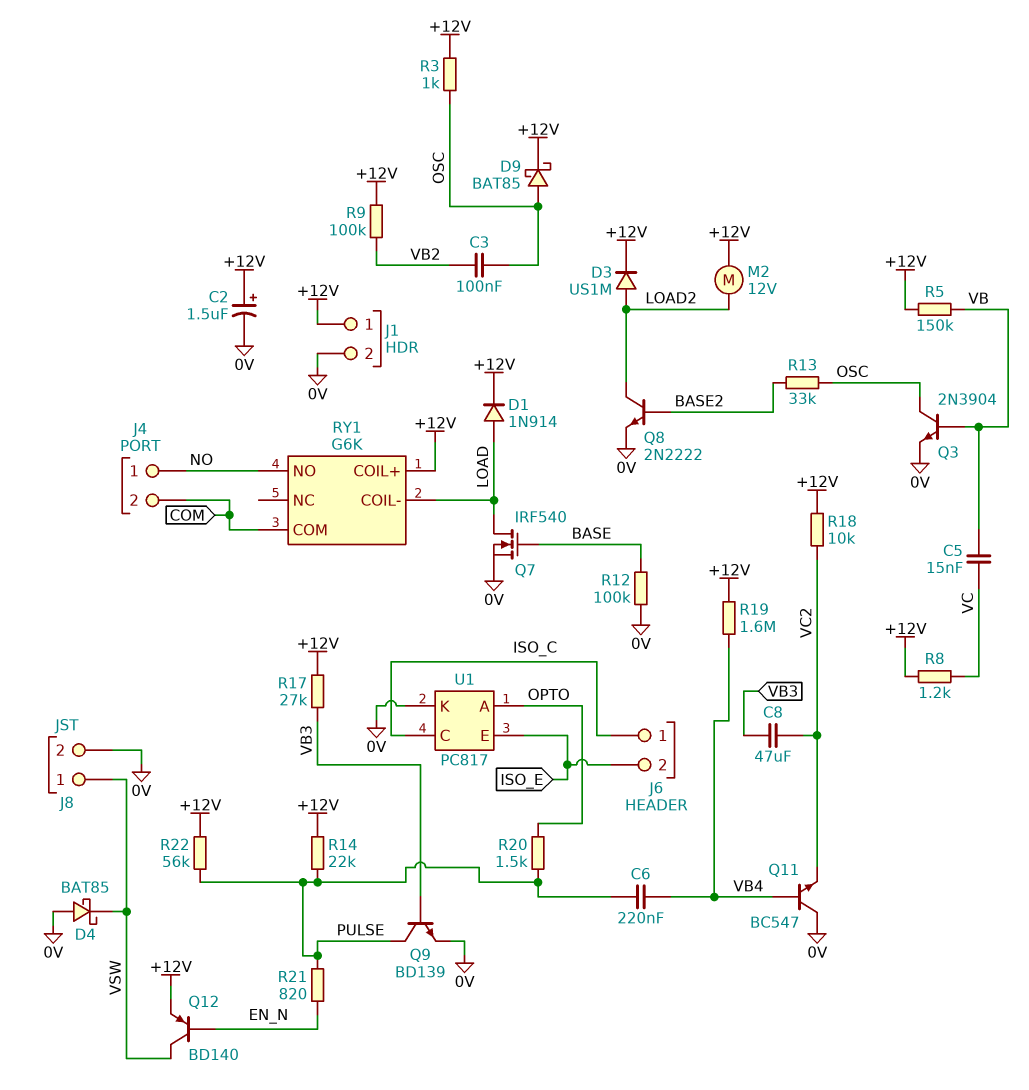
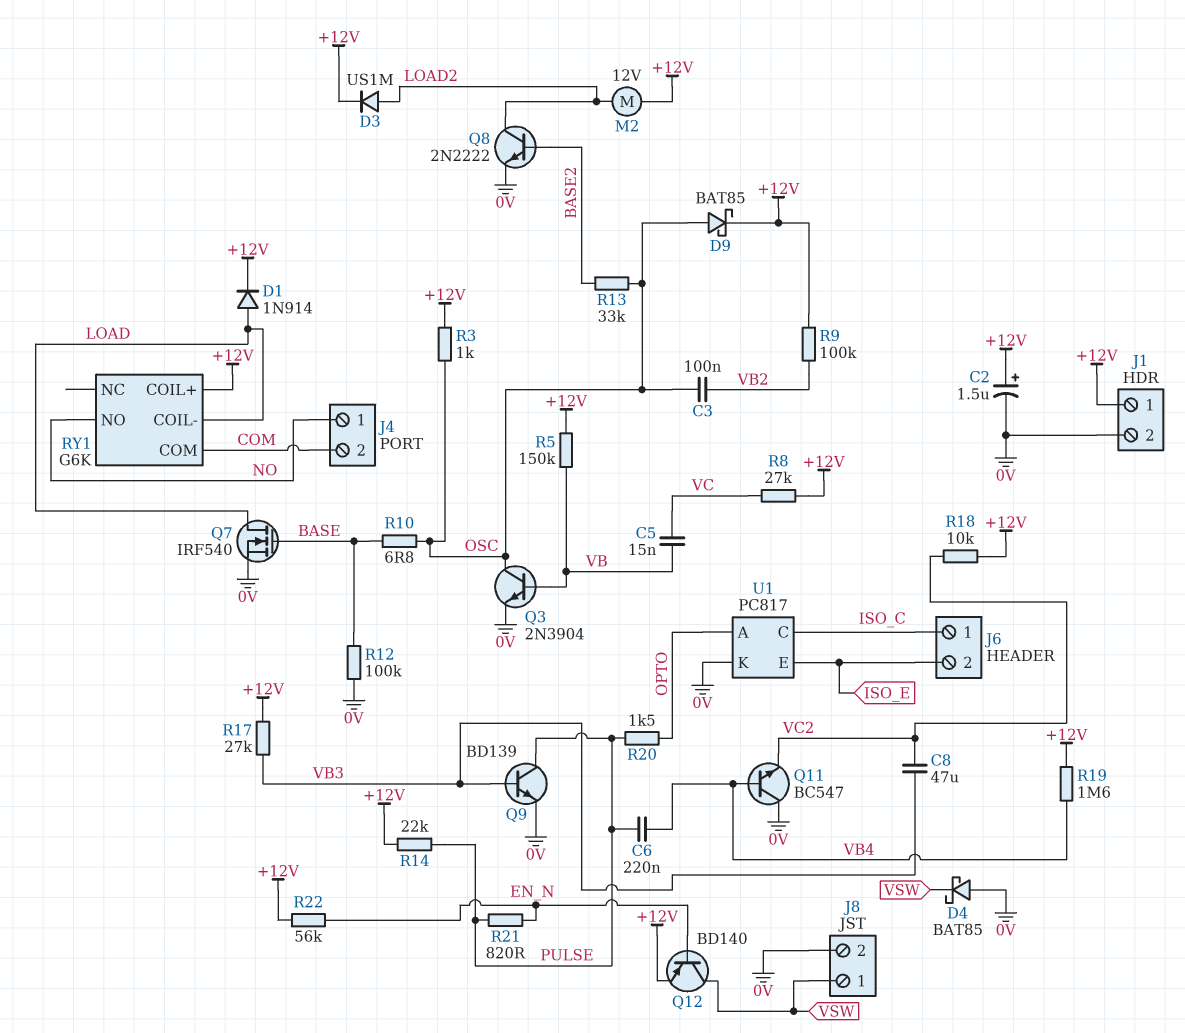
R8: 1.2k (+12V, VC) -> 27k (+12V, VC)
R10: none -> 6.8 (BASE, OSC)
R22: 56k (+12V, PULSE) -> 56k (+12V, EN_N)

